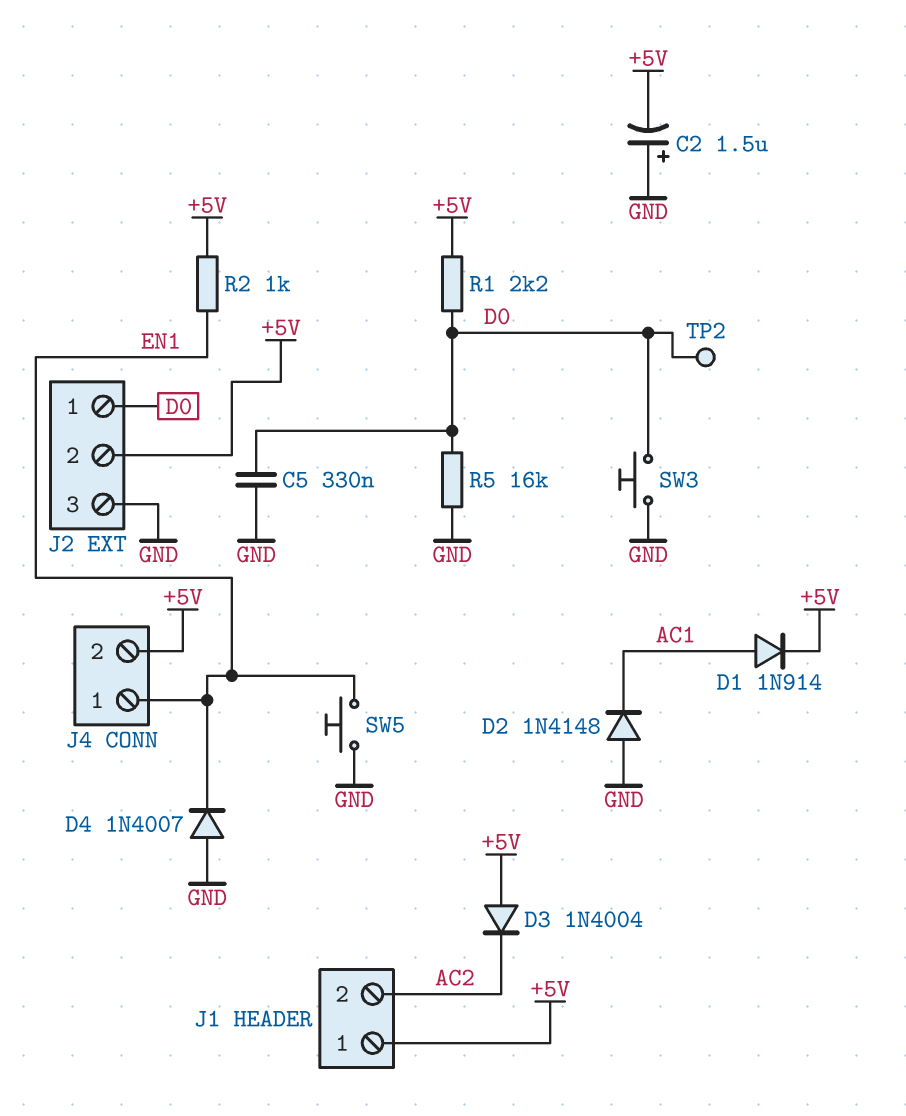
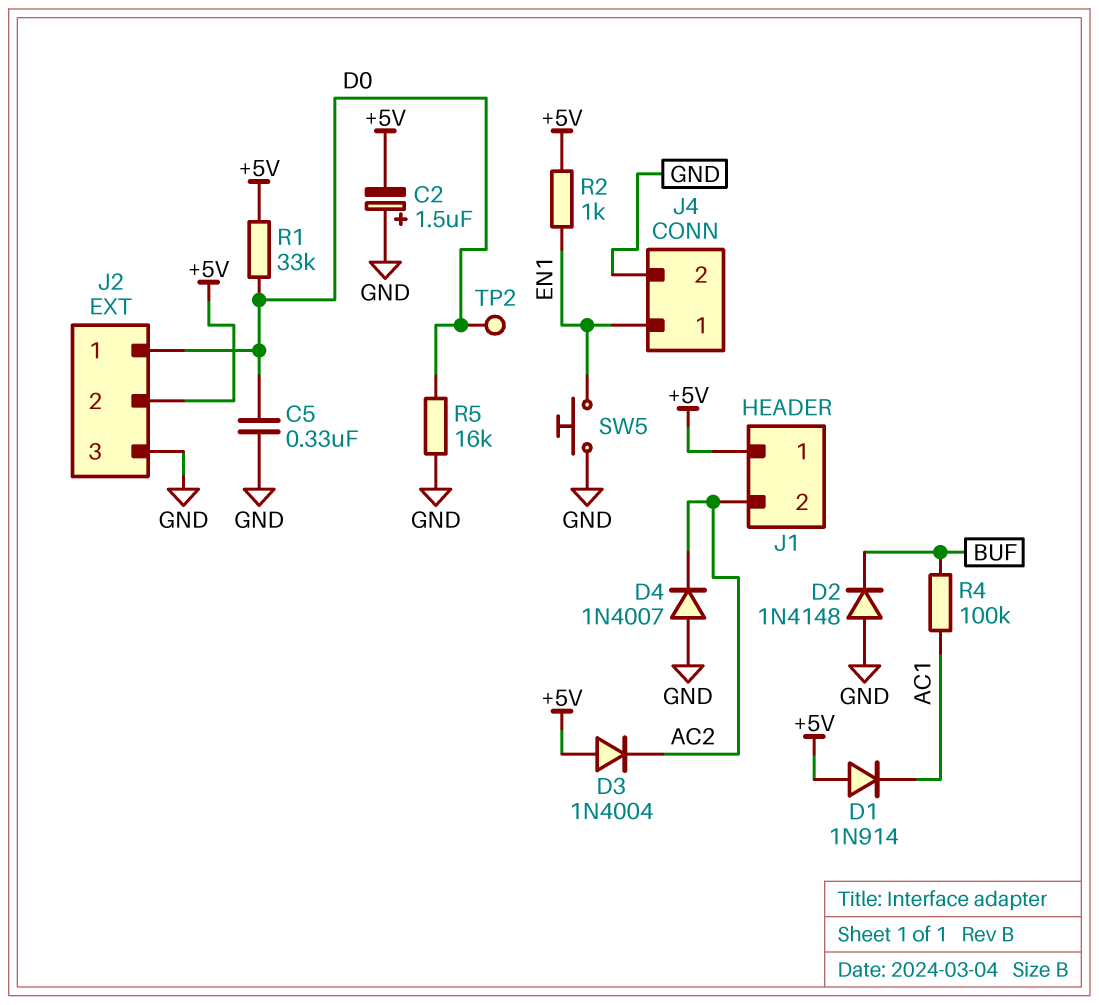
D1: diode 1N914 (A AC1, K +5V) -> diode 1N914 (A +5V, K AC1)
D2: diode 1N4148 (A GND, K AC1) -> diode 1N4148 (A GND, K BUF)
D4: diode 1N4007 (A GND, K EN1) -> diode 1N4007 (A GND, K AC2)
J4 pin 2: +5V -> GND
R1: 2.2k (+5V, D0) -> 33k (+5V, D0)
R4: none -> 100k (AC1, BUF)
SW3: button (D0, GND) -> none

